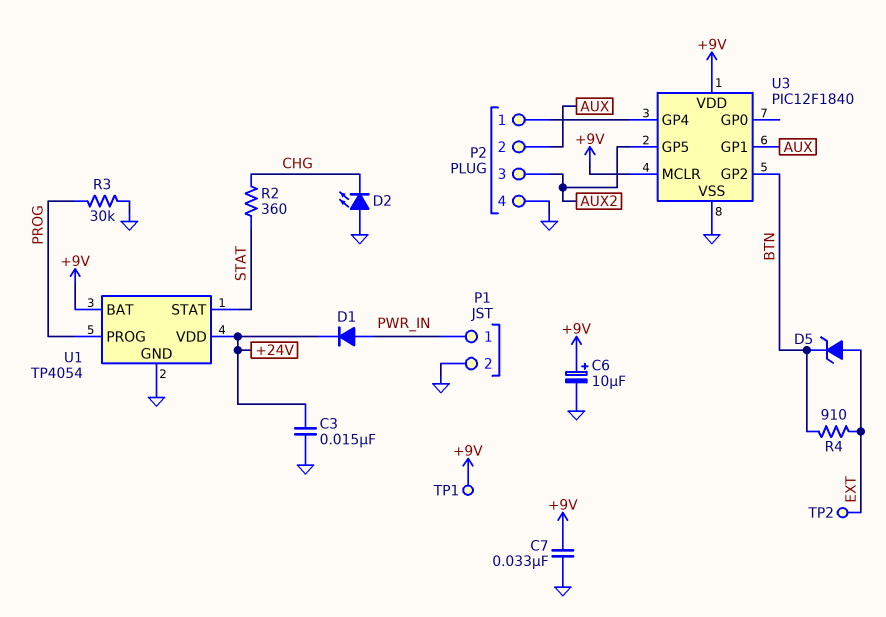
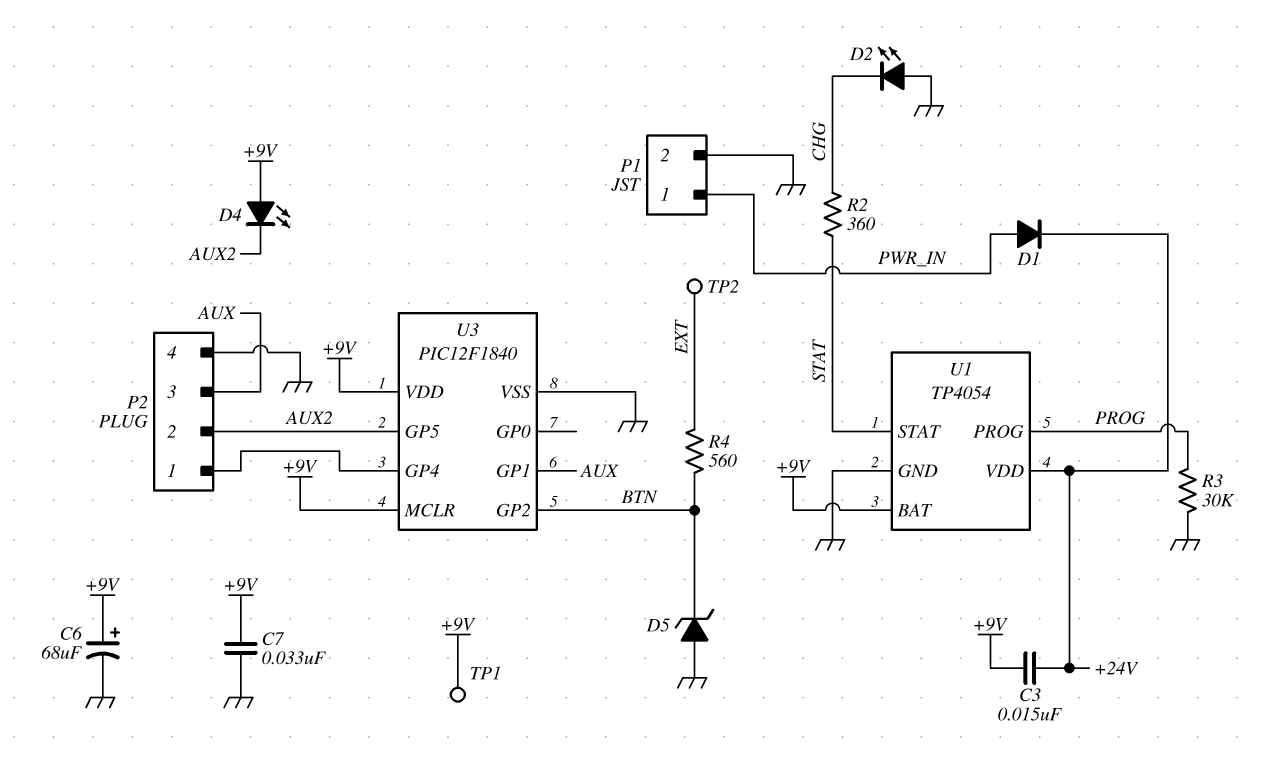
C3: 15nF (+24V, GND) -> 15nF (+9V, +24V)
C6: 10uF (plus +9V, minus GND) -> 68uF (plus +9V, minus GND)
D4: none -> LED (A +9V, K AUX2)
D5: zener (A EXT, K BTN) -> zener (A GND, K BTN)
P2 pin 2: AUX -> AUX2
P2 pin 3: AUX2 -> AUX
R4: 910 (BTN, EXT) -> 560 (BTN, EXT)

